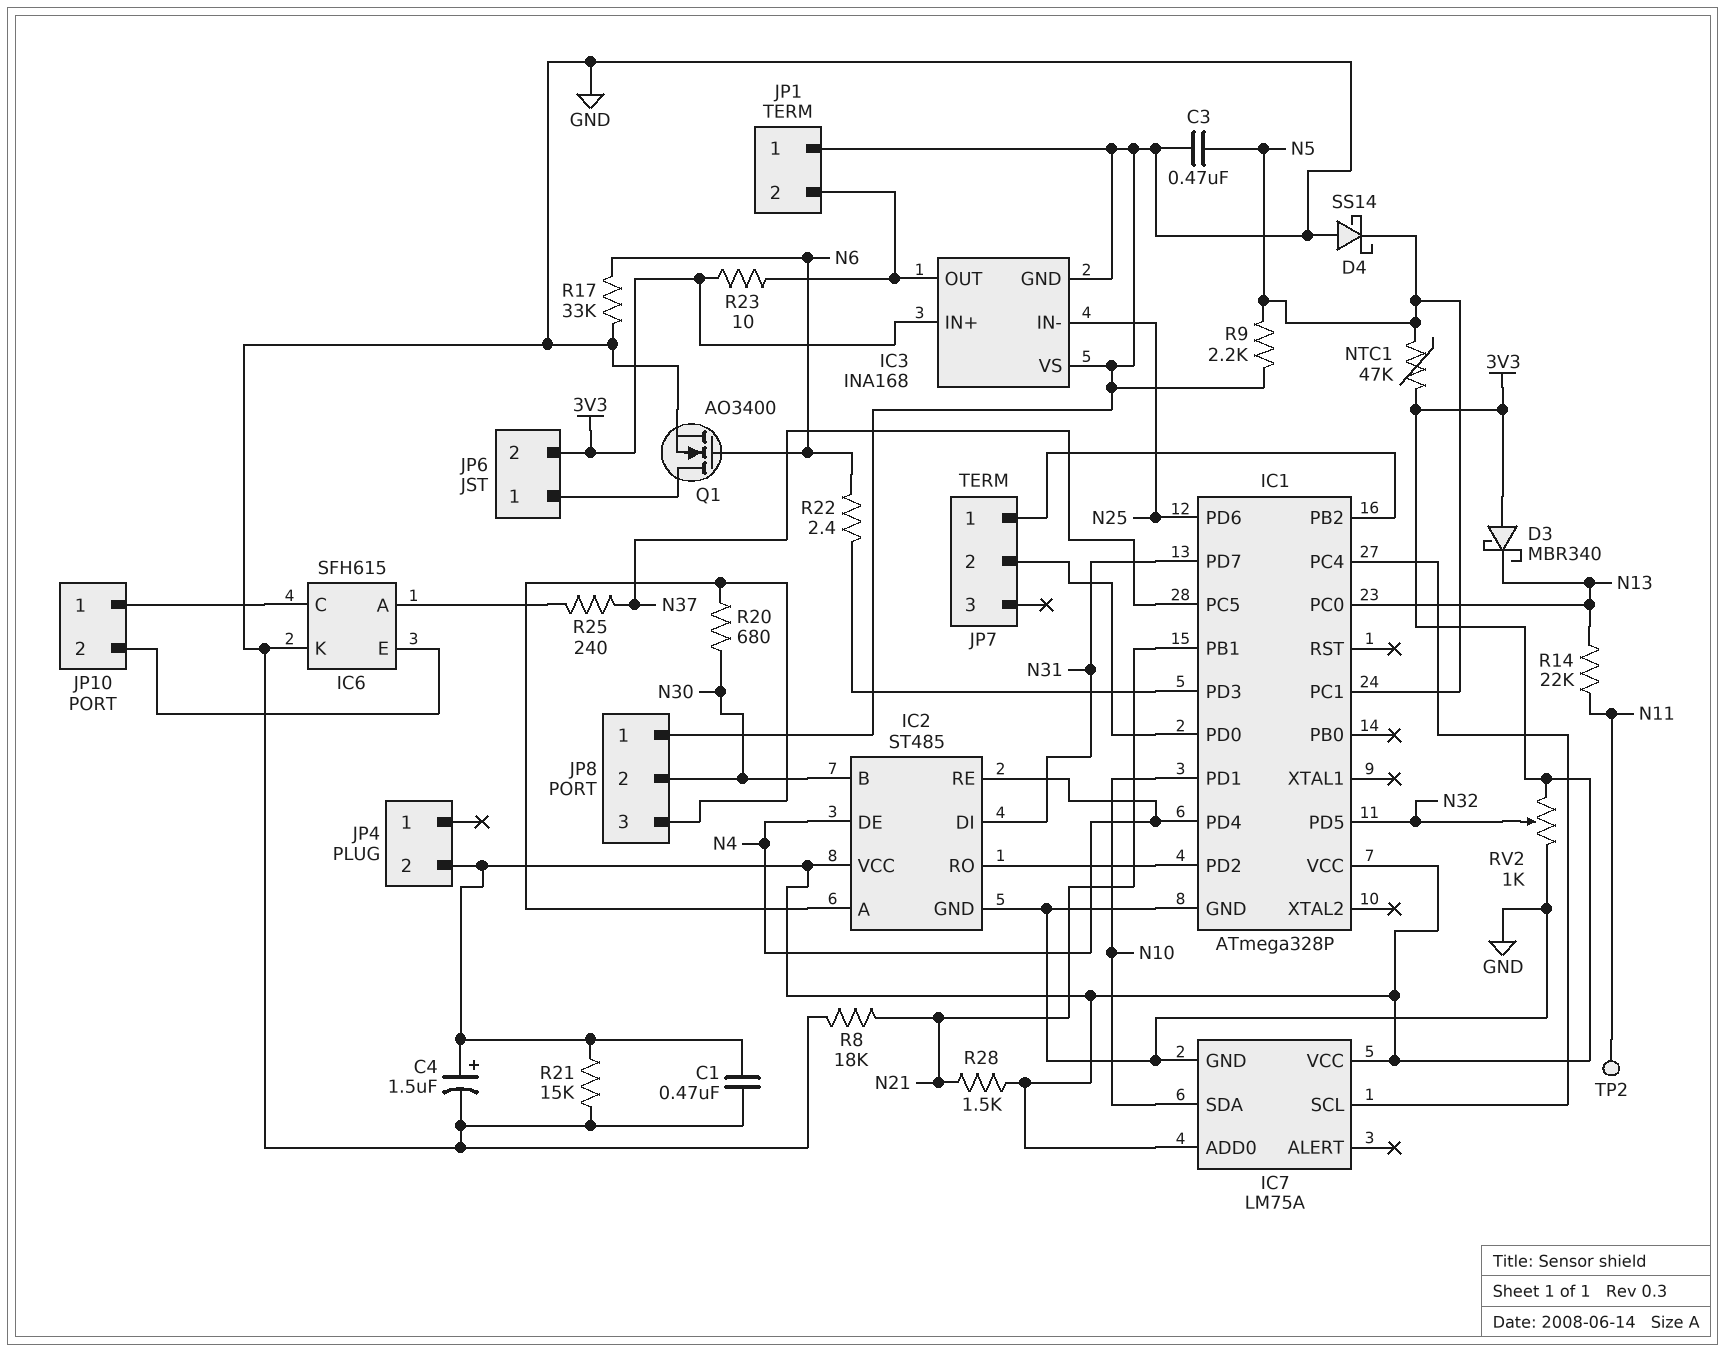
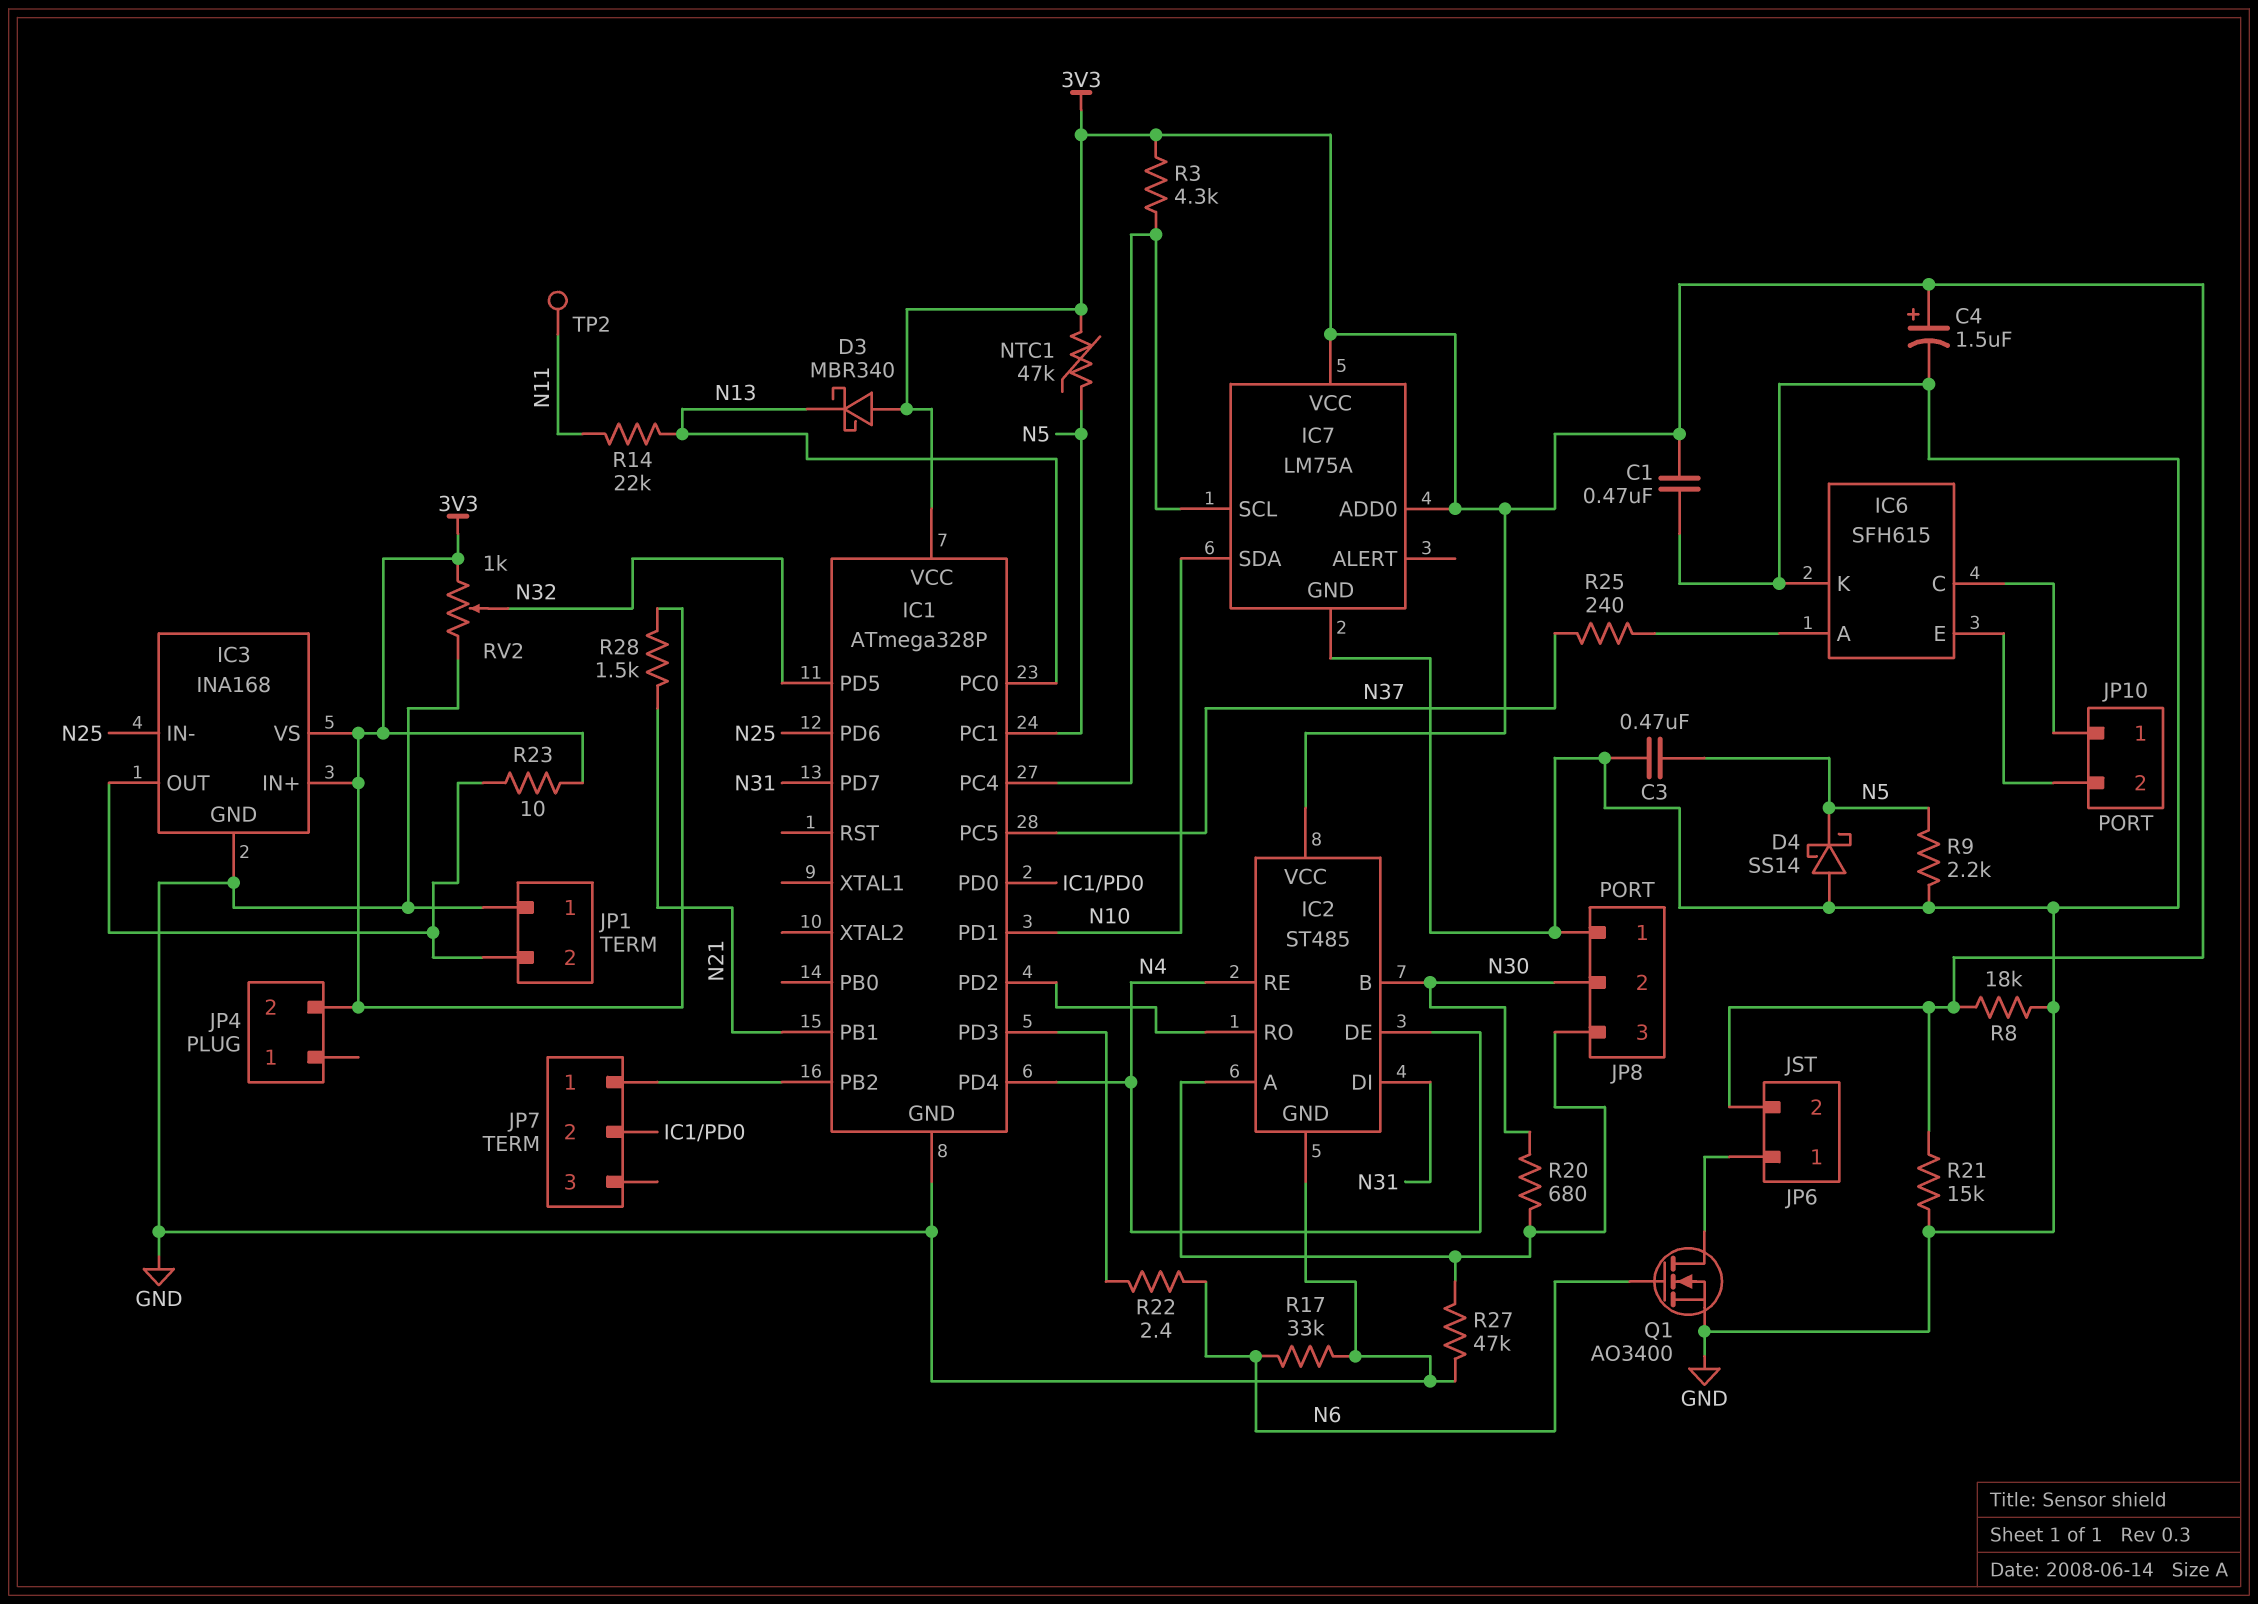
IC3 pin VS: GND -> 3V3
R3: none -> 4.3k (3V3, IC1/PC4)
R8: 18k (GND, N21) -> 18k (3V3, GND)
R27: none -> 47k (GND, IC2/A)

